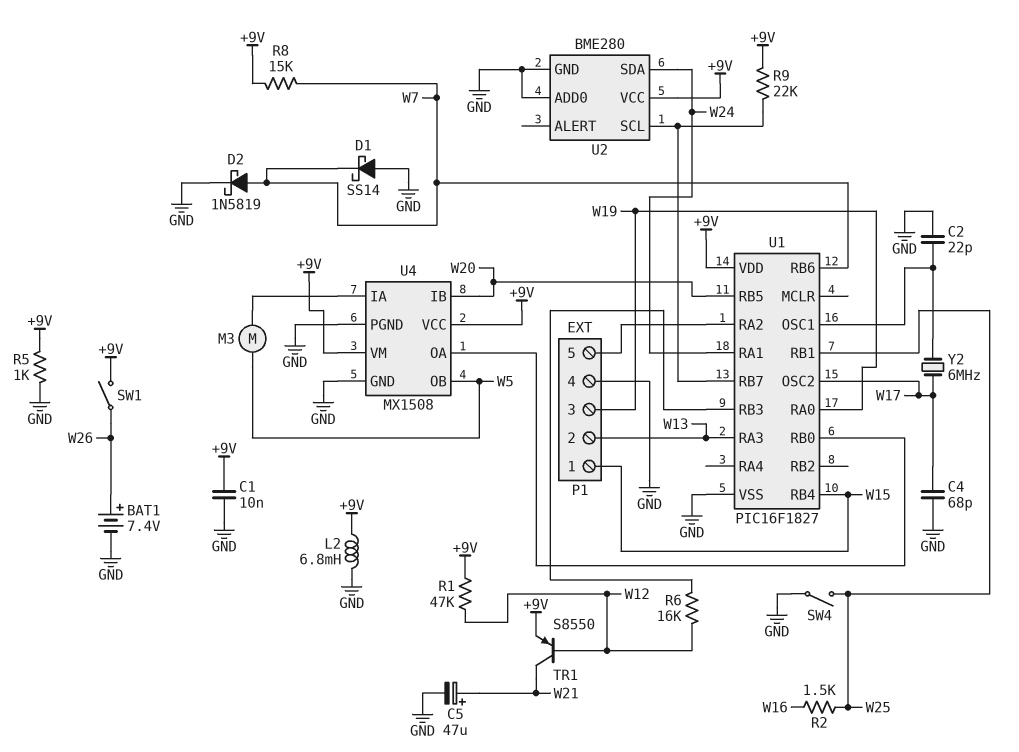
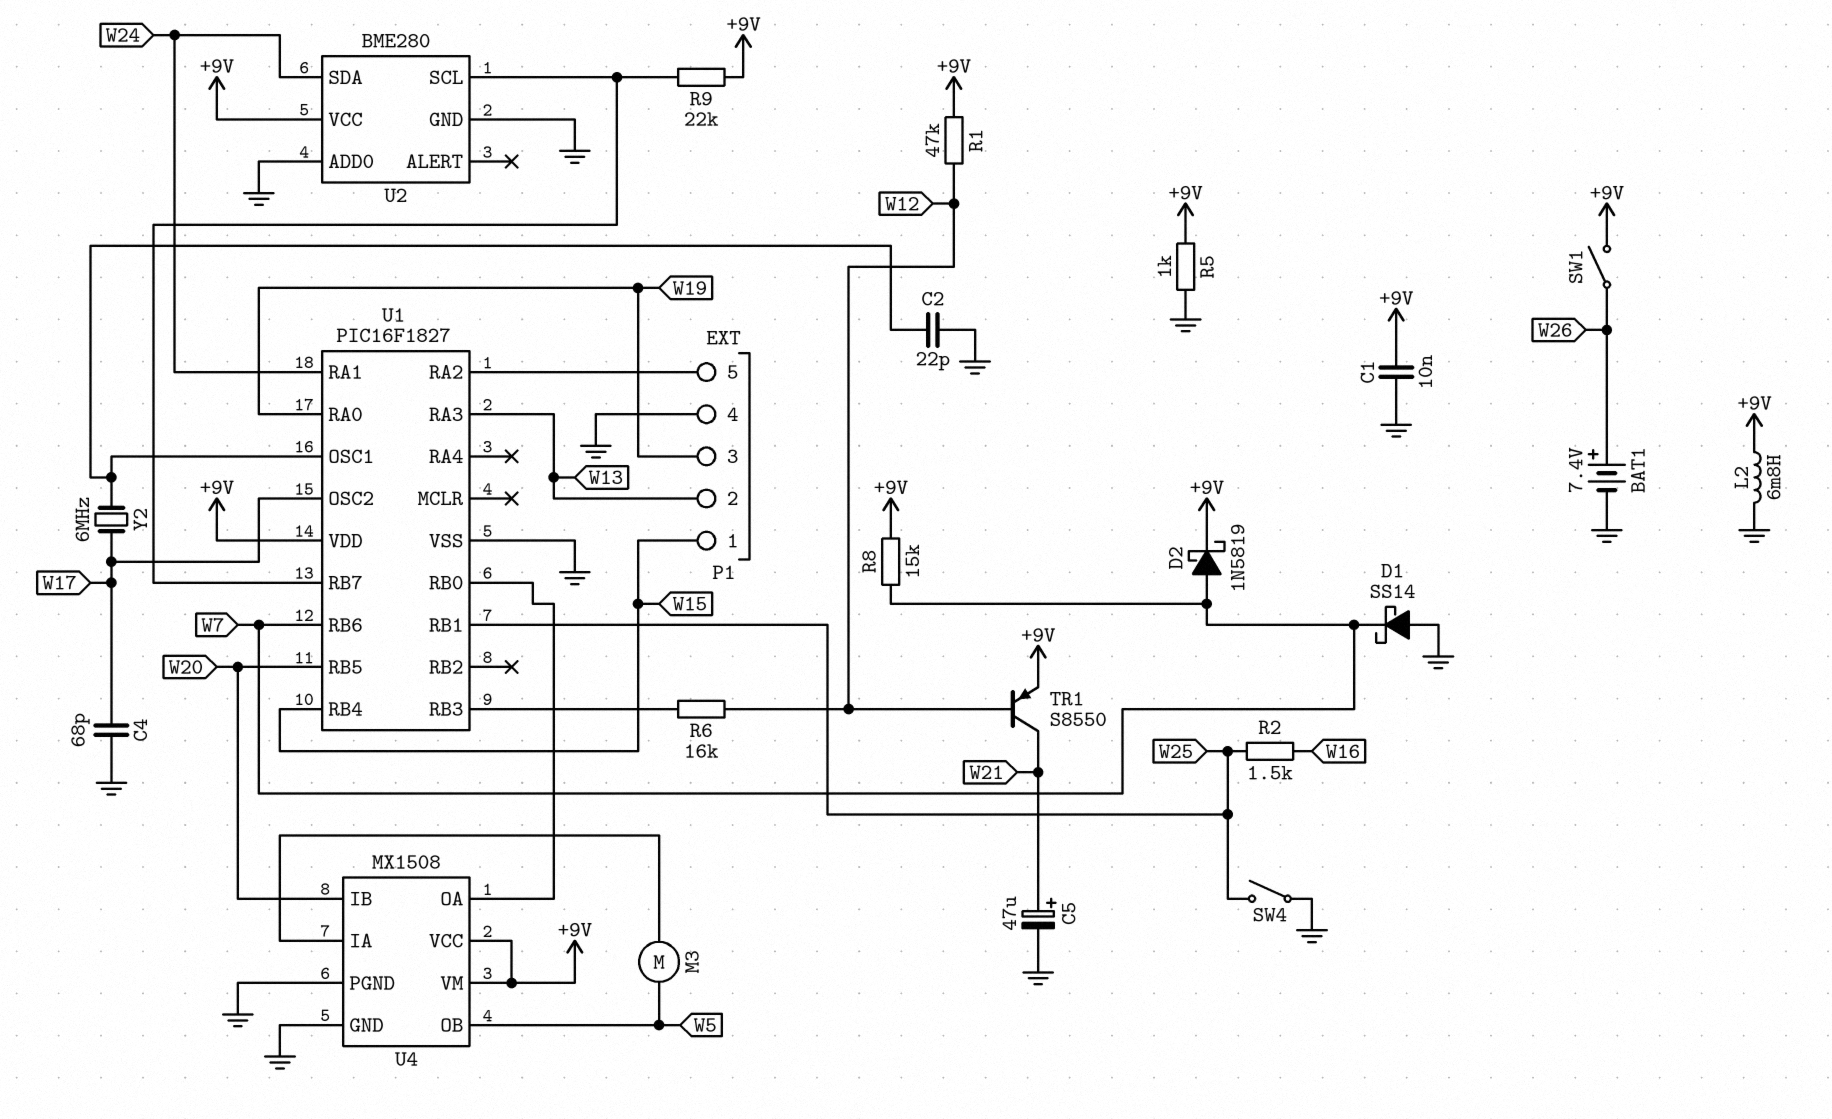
D2: schottky 1N5819 (A W7, K GND) -> schottky 1N5819 (A W7, K +9V)

